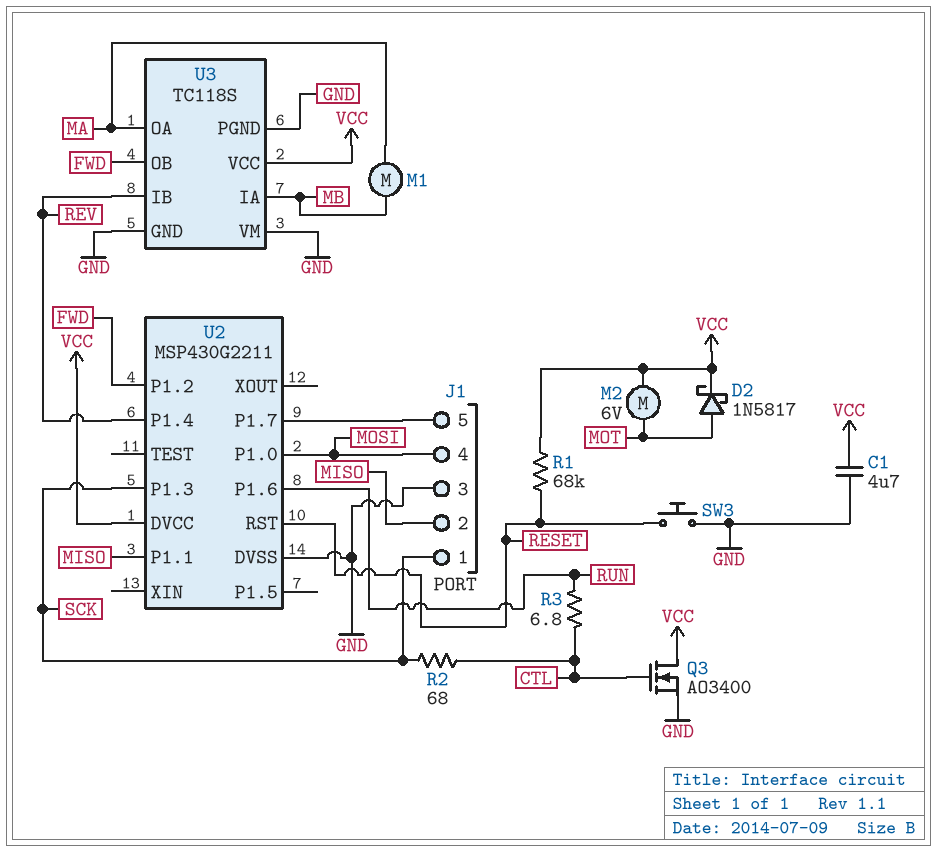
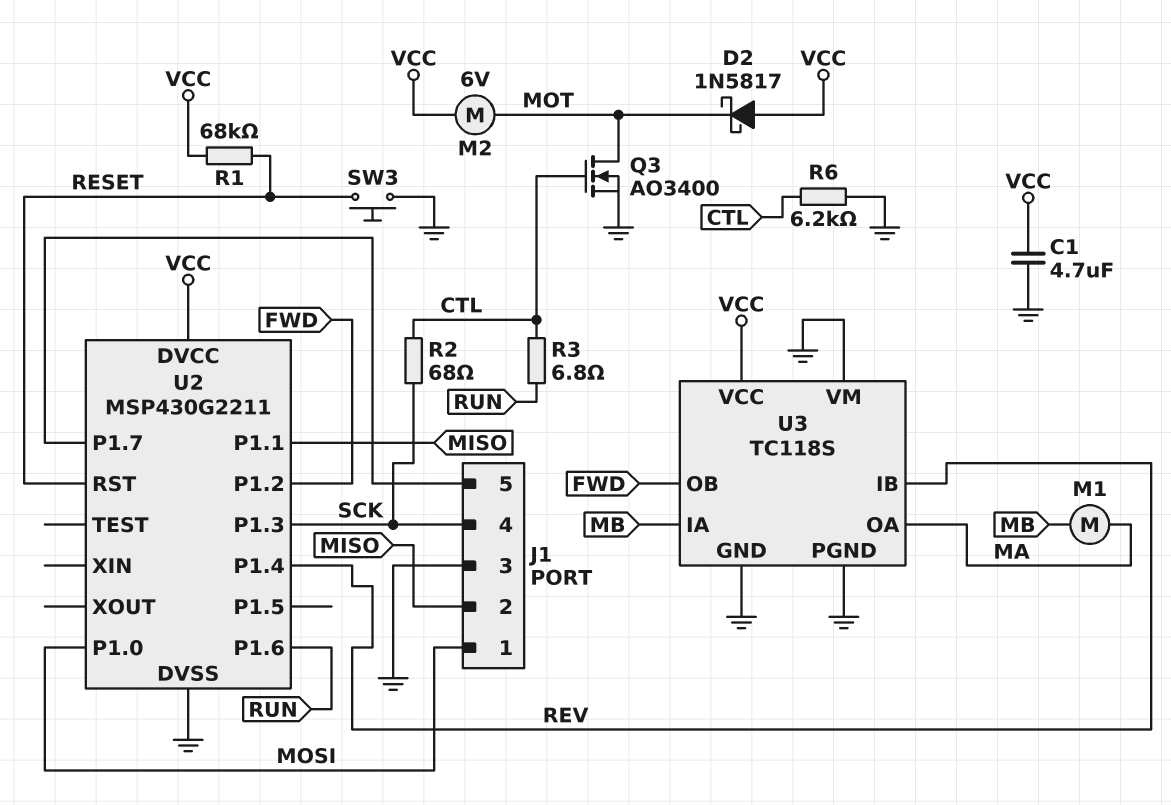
D2: schottky 1N5817 (A MOT, K VCC) -> schottky 1N5817 (A VCC, K MOT)
J1 pin 1: SCK -> MOSI
J1 pin 4: MOSI -> SCK
Q3: NMOS AO3400 (G CTL, D VCC, S GND) -> NMOS AO3400 (G CTL, D MOT, S GND)
R6: none -> 6.2k (CTL, GND)

